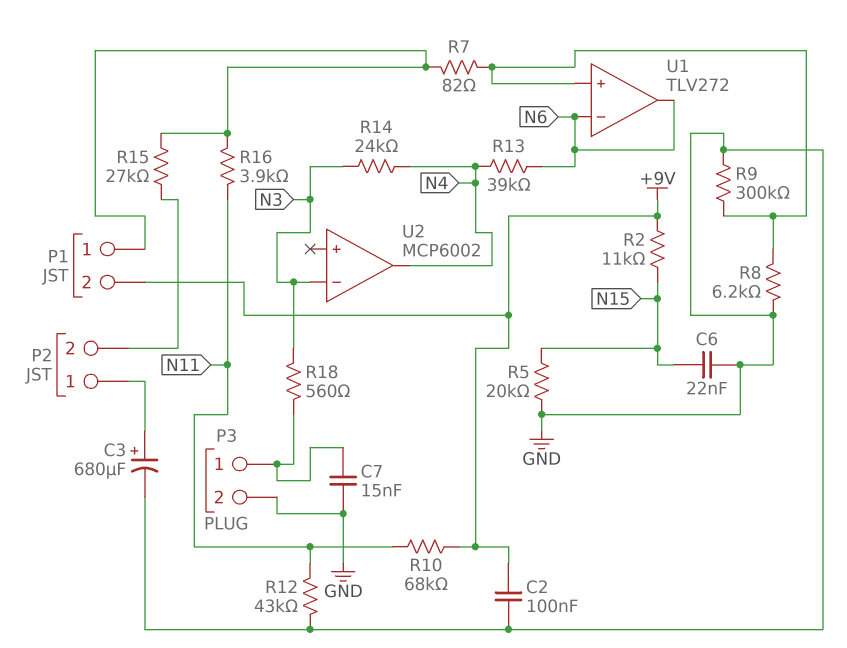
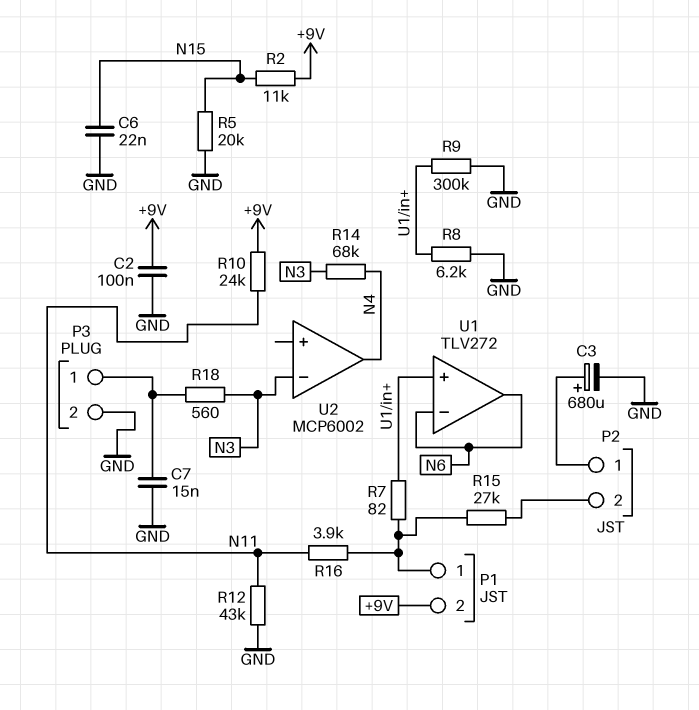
R10: 68k (+9V, N11) -> 24k (+9V, N11)
R13: 39k (N4, N6) -> none
R14: 24k (N3, N4) -> 68k (N3, N4)

